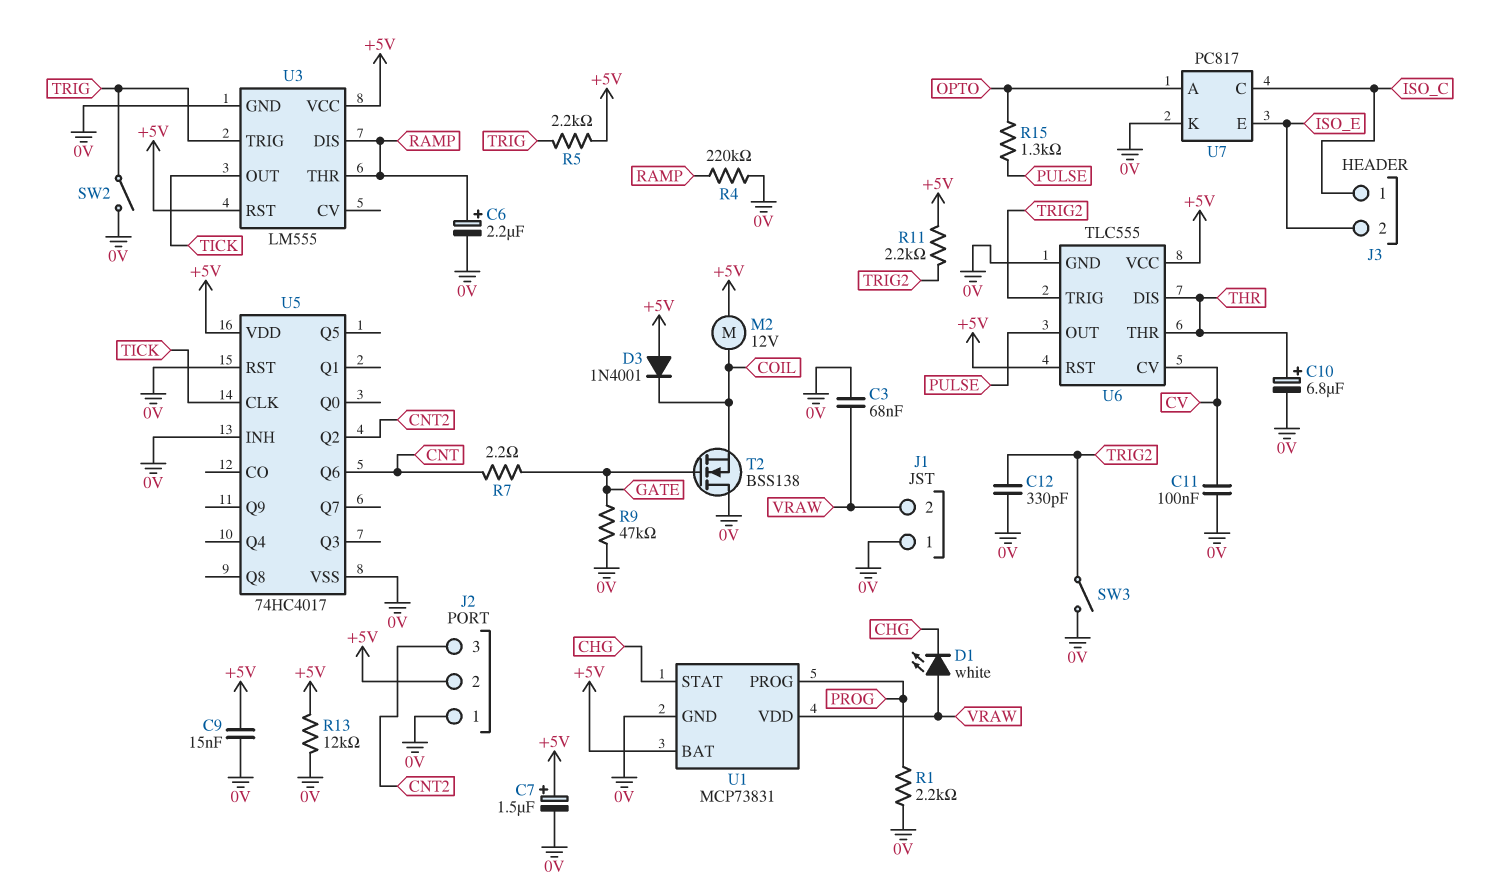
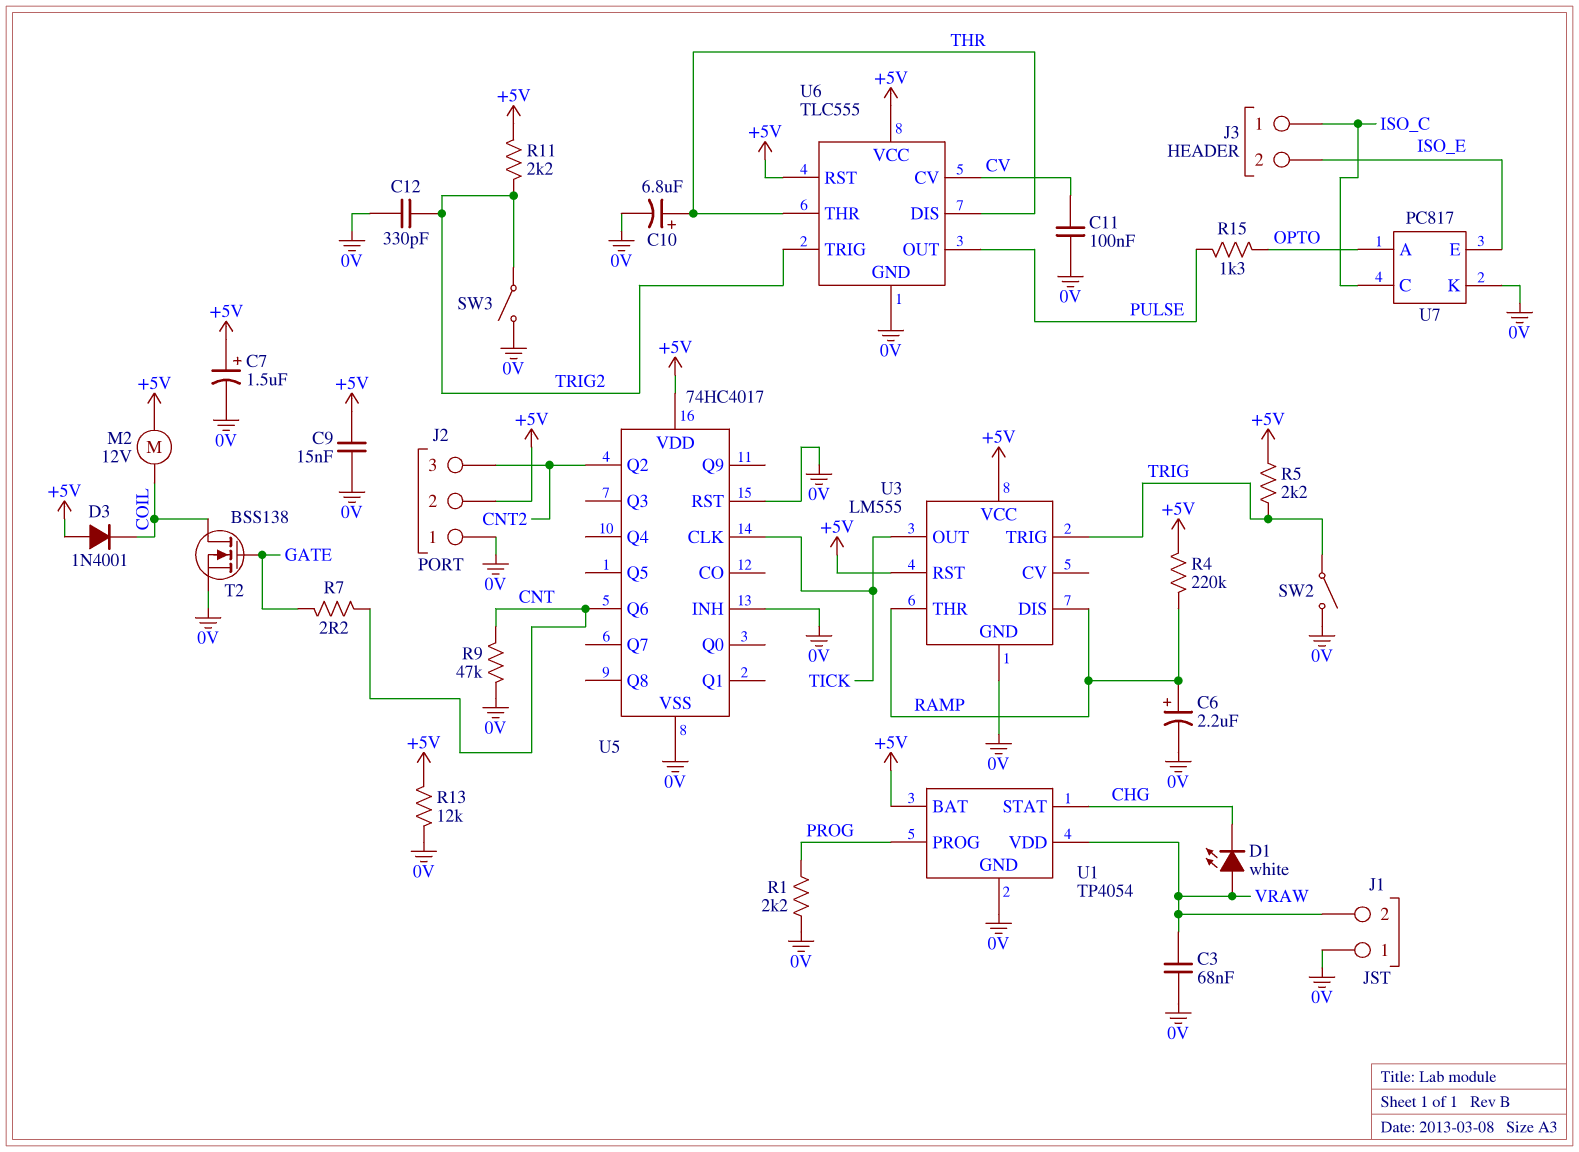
R4: 220k (0V, RAMP) -> 220k (+5V, RAMP)
R9: 47k (0V, GATE) -> 47k (0V, CNT)
T2: NMOS BSS138 (G GATE, D 0V, S COIL) -> NMOS BSS138 (G GATE, D COIL, S 0V)
U1: MCP73831 -> TP4054

